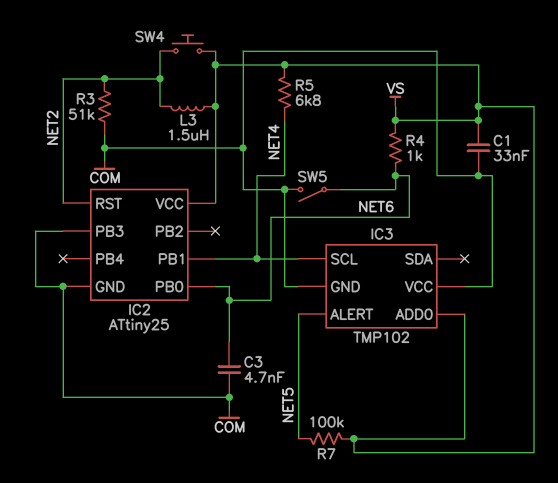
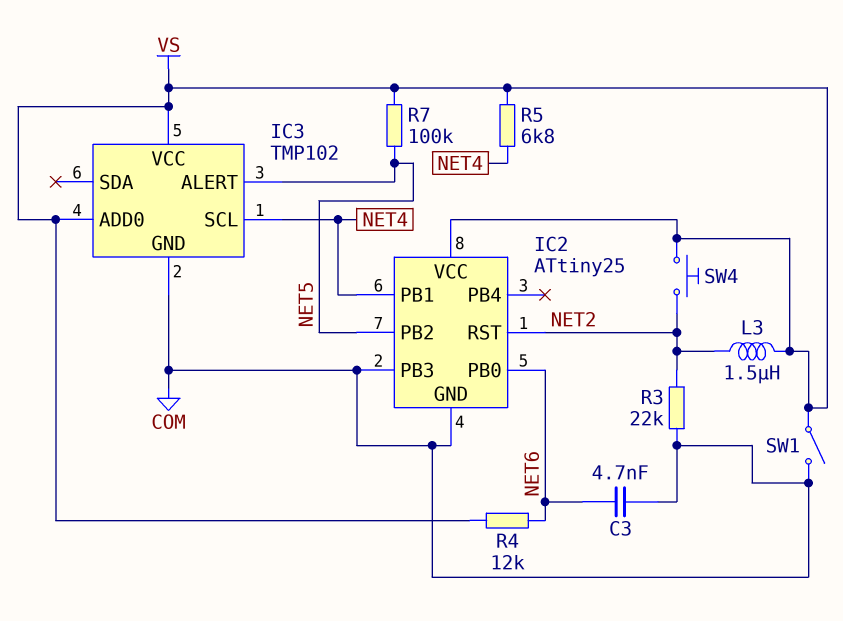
C1: 33nF (COM, VS) -> none
IC2 pin PB2: none -> NET5
IC3 pin VCC: COM -> VS
R3: 51k (COM, NET2) -> 22k (COM, NET2)
R4: 1k (NET6, VS) -> 12k (NET6, VS)
SW1: none -> switch (COM, VS)
SW5: switch (COM, NET6) -> none

